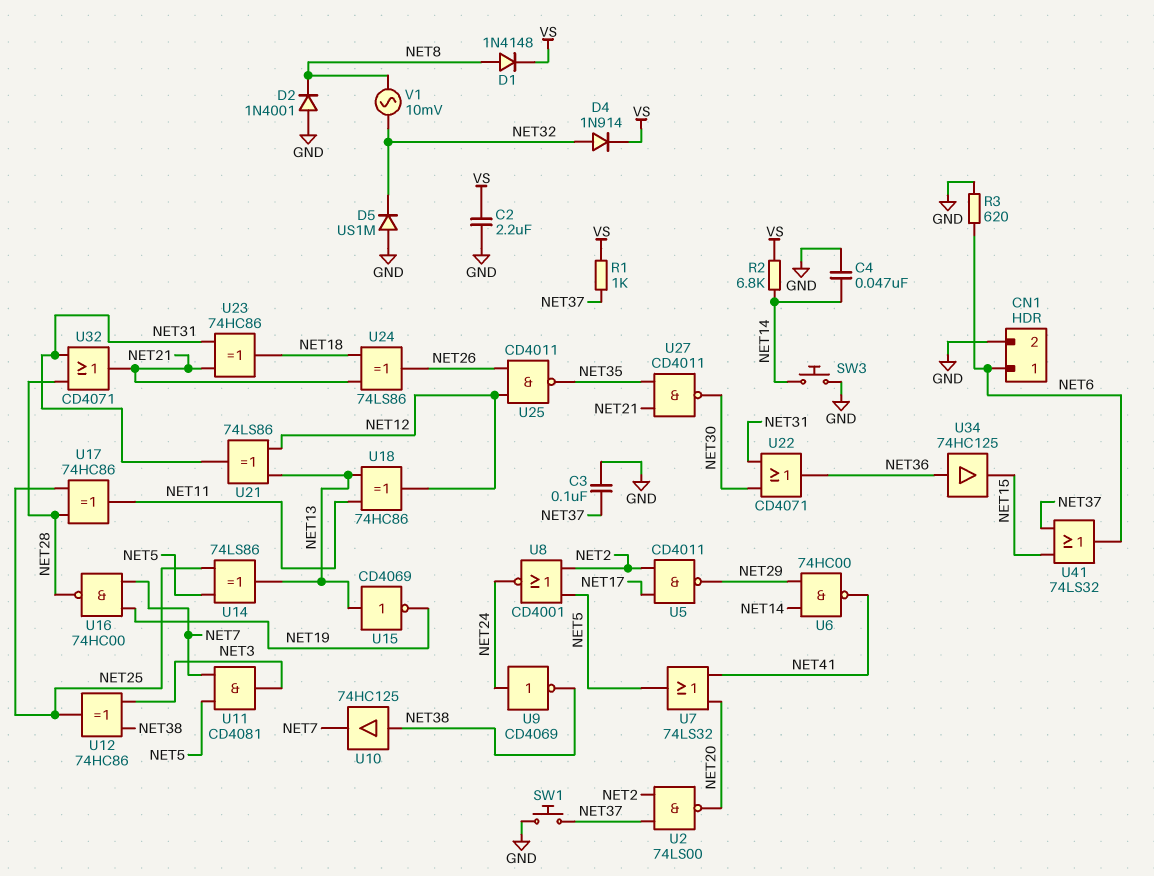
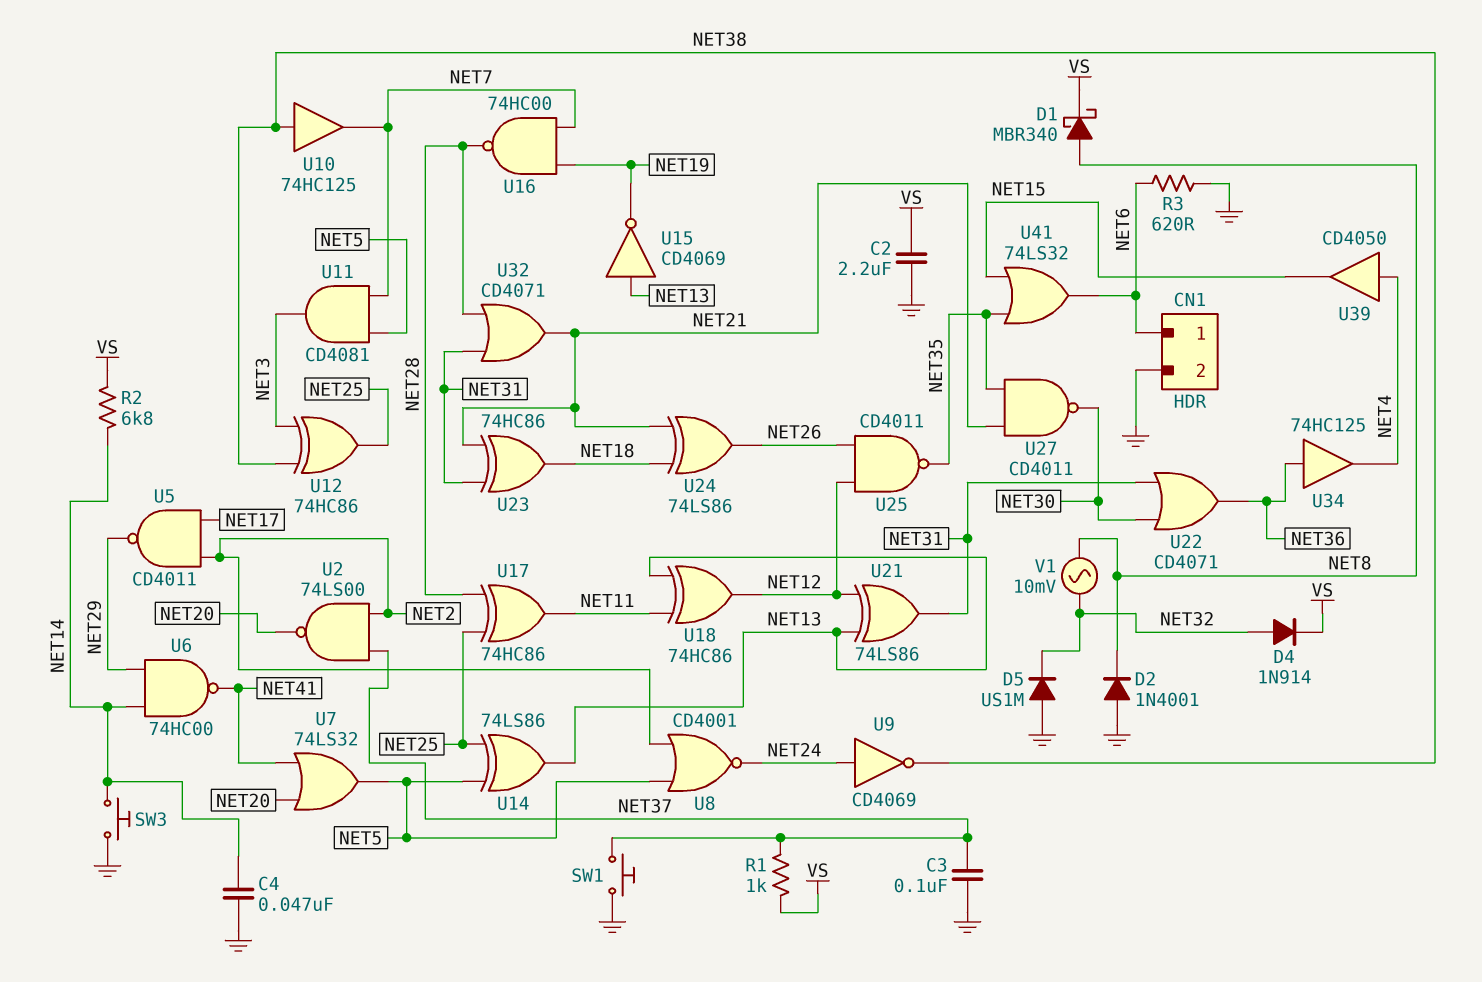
D1: diode 1N4148 (A NET8, K VS) -> schottky MBR340 (A NET8, K VS)
U34: buffer 74HC125 (in NET36, out NET15) -> buffer 74HC125 (in NET36, out NET4)
U39: none -> buffer CD4050 (in NET4, out NET15)
U41: OR 74LS32 (in NET15, in NET37, out NET6) -> OR 74LS32 (in NET15, in NET35, out NET6)

